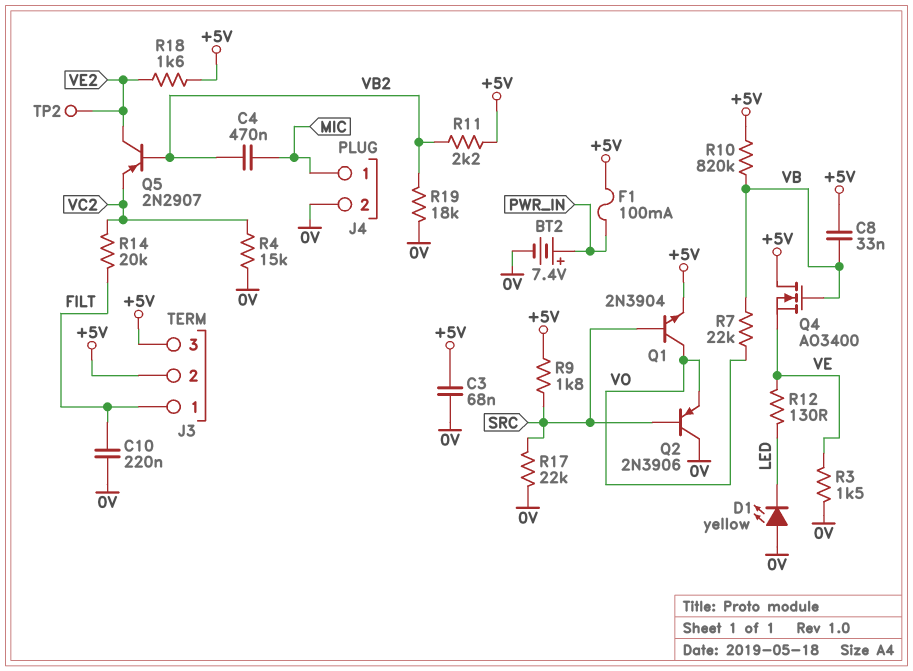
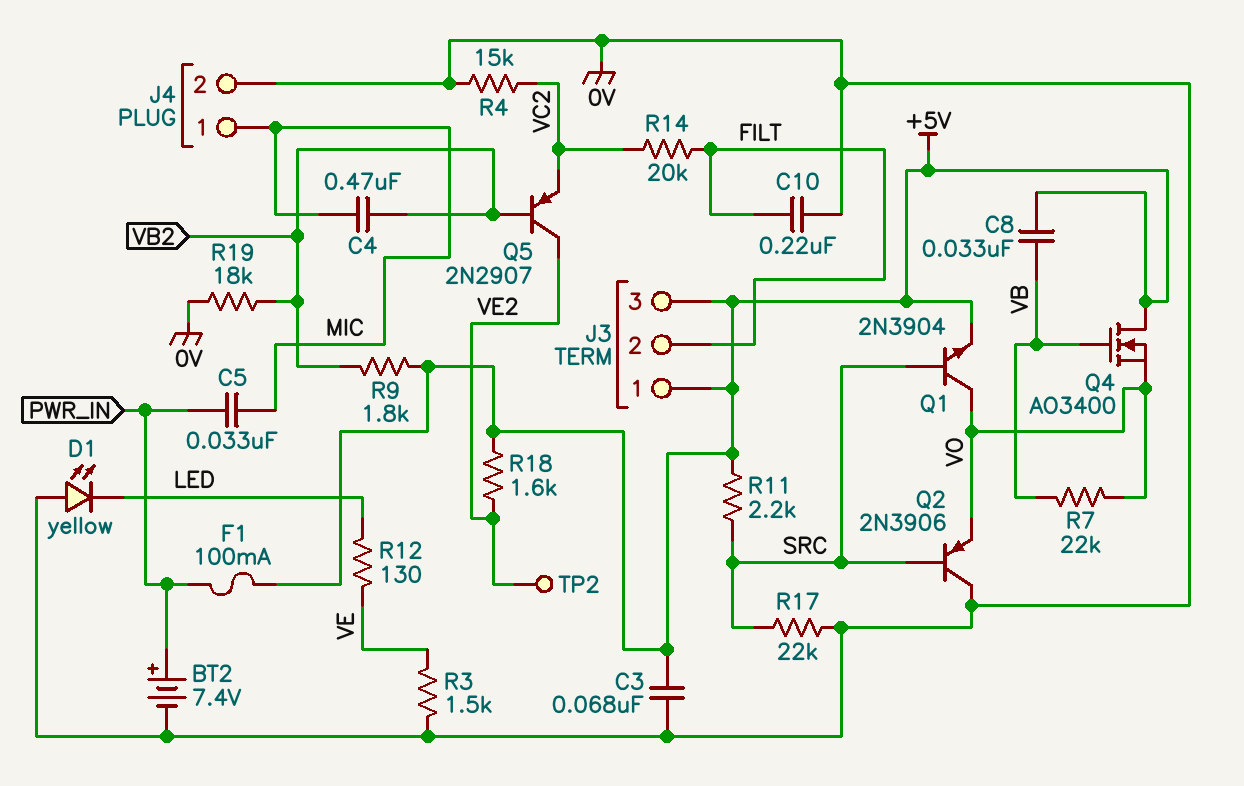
C5: none -> 33nF (MIC, PWR_IN)
J3 pin 1: FILT -> +5V
J3 pin 2: +5V -> FILT
Q4: NMOS AO3400 (G VB, D +5V, S VE) -> NMOS AO3400 (G VB, D +5V, S VO)
R9: 1.8k (+5V, SRC) -> 1.8k (+5V, VB2)
R10: 820k (+5V, VB) -> none
R11: 2.2k (+5V, VB2) -> 2.2k (+5V, SRC)

